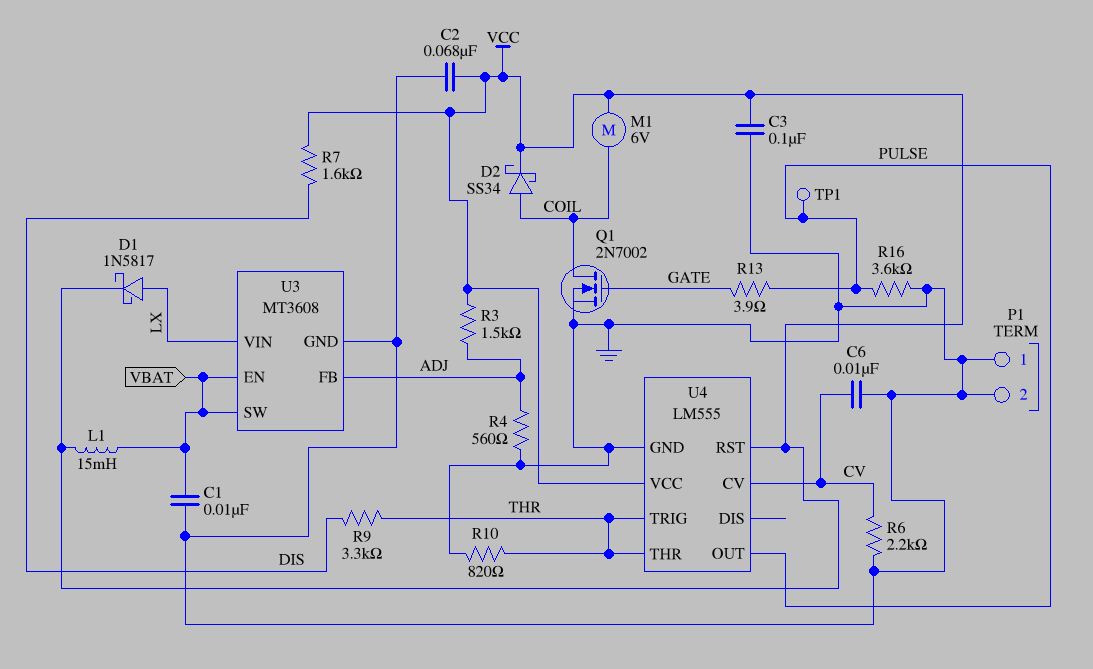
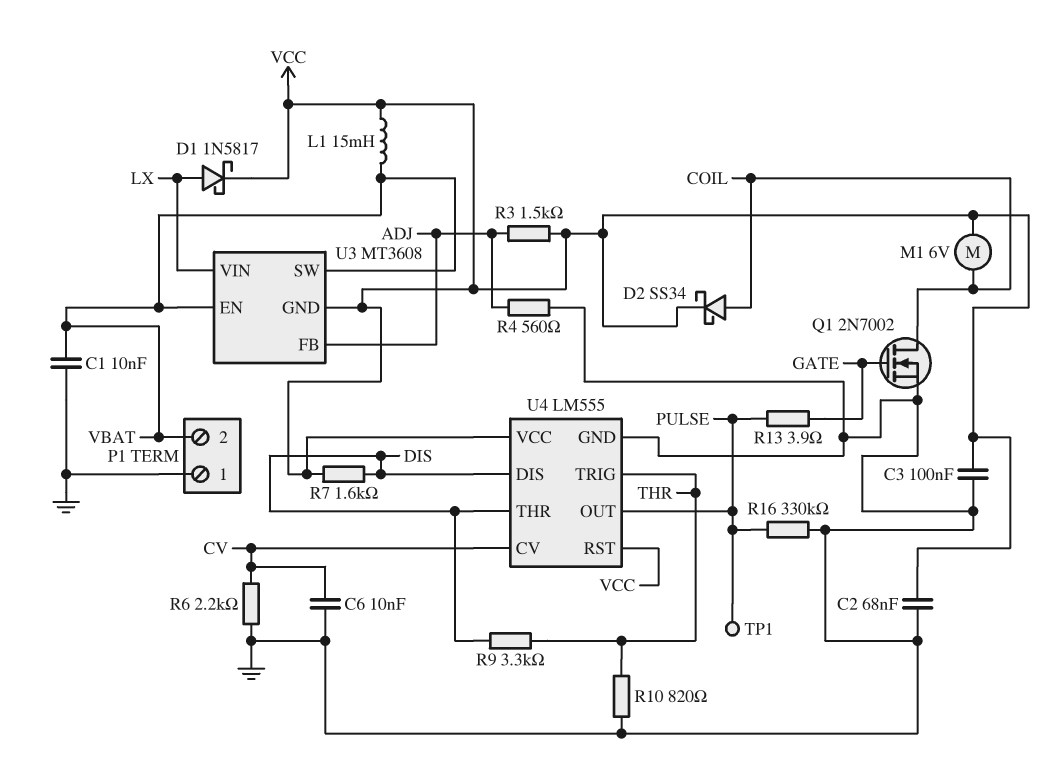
P1 pin 2: GND -> VBAT
R16: 3.6k (GND, PULSE) -> 330k (GND, PULSE)
U3 pin GND: GND -> VCC
U4 pin DIS: none -> DIS
U4 pin THR: THR -> DIS

